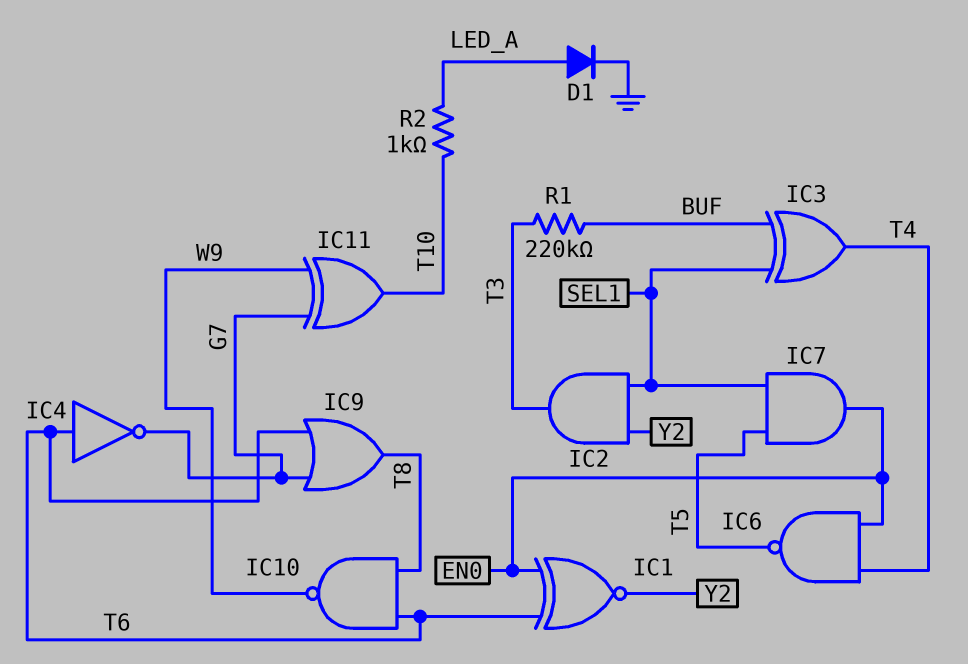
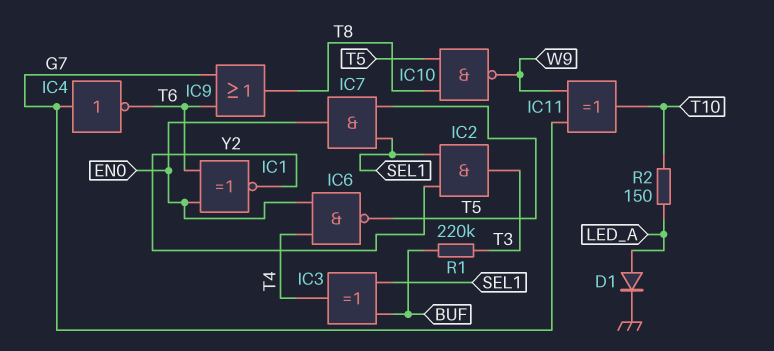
IC4: NOT (in T6, out G7) -> NOT (in G7, out T6)
IC10: NAND (in T6, in T8, out W9) -> NAND (in T5, in T8, out W9)
R2: 1k (LED_A, T10) -> 150 (LED_A, T10)

